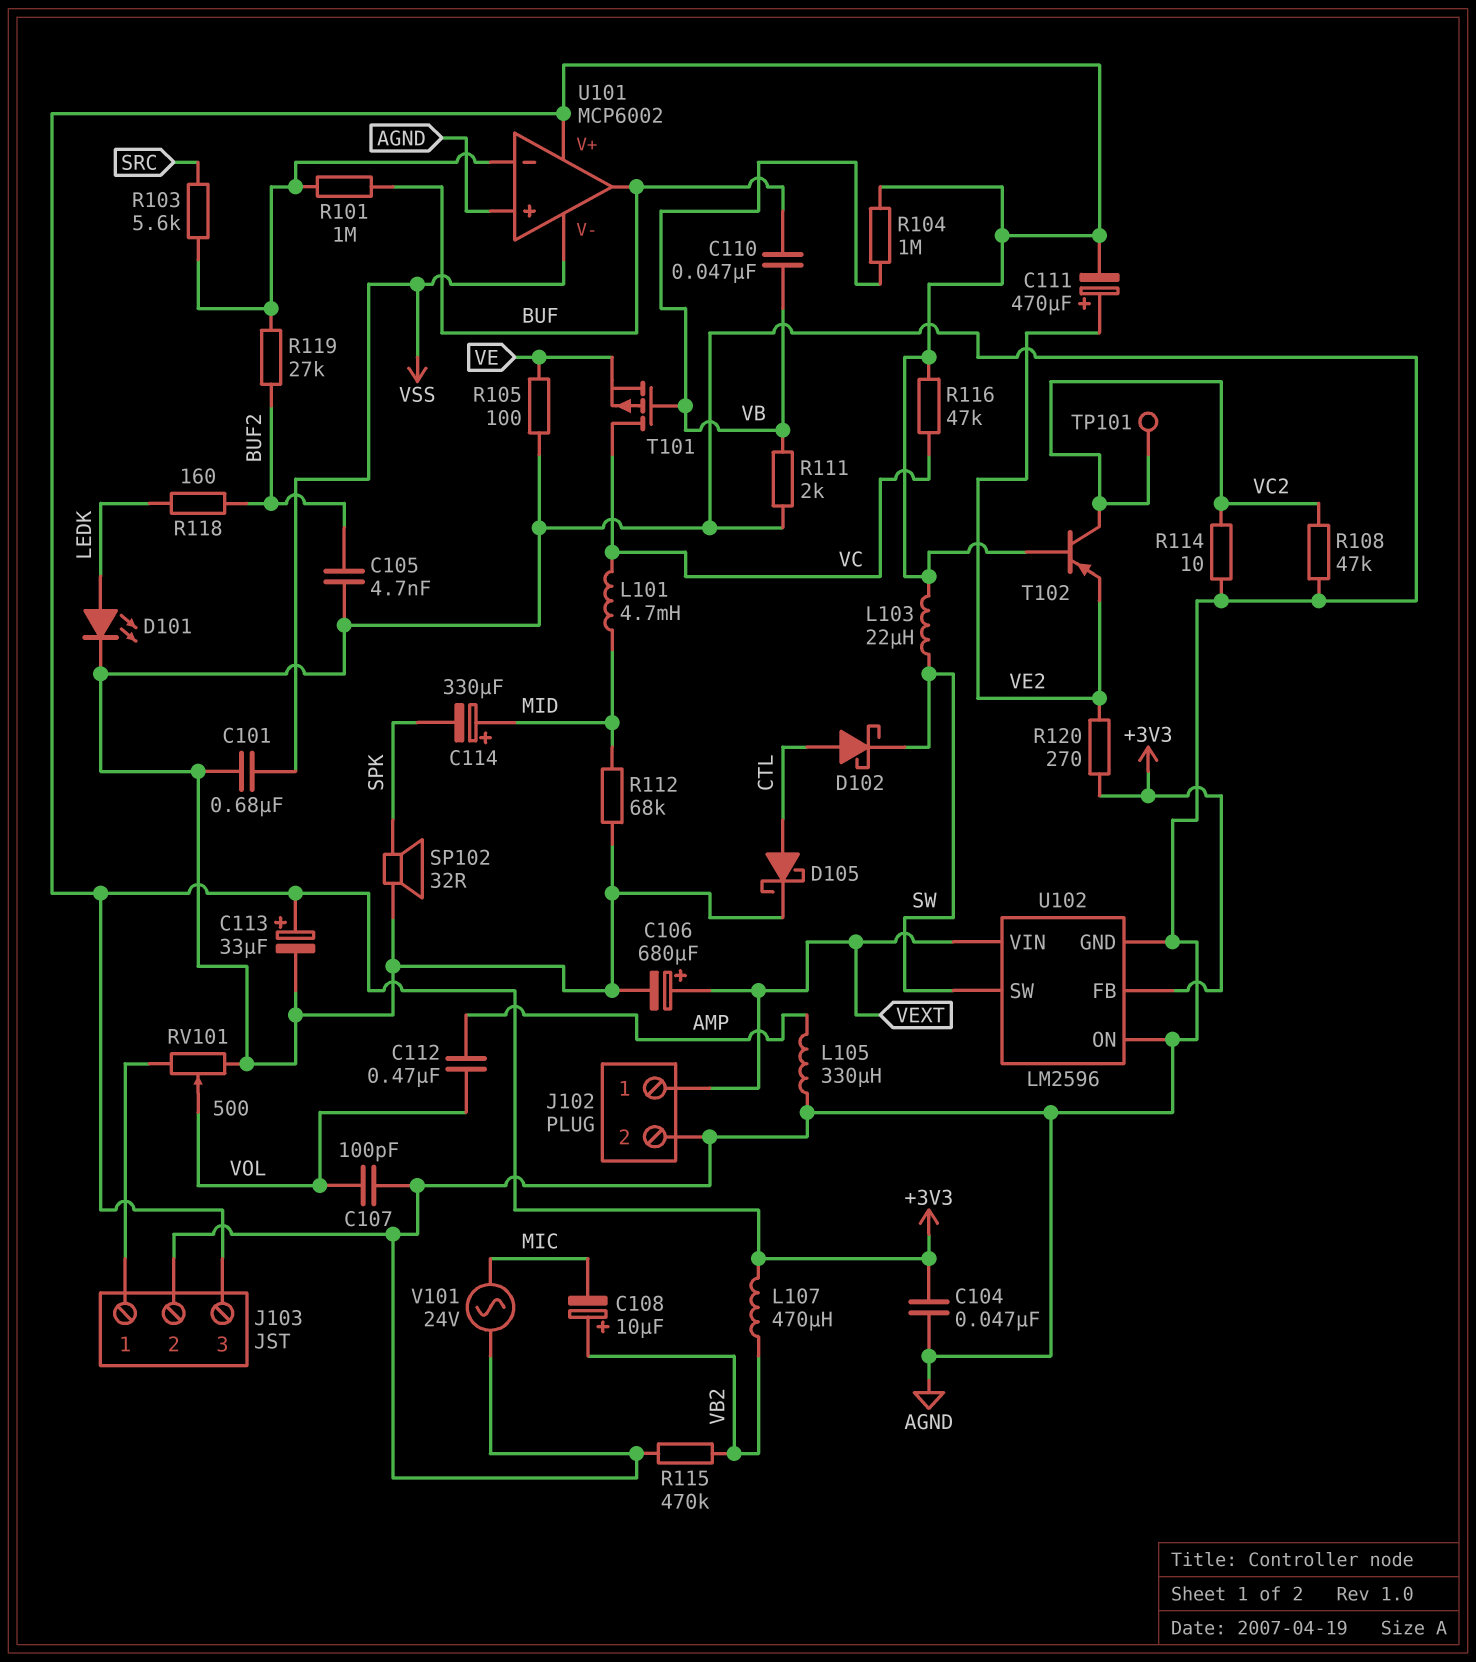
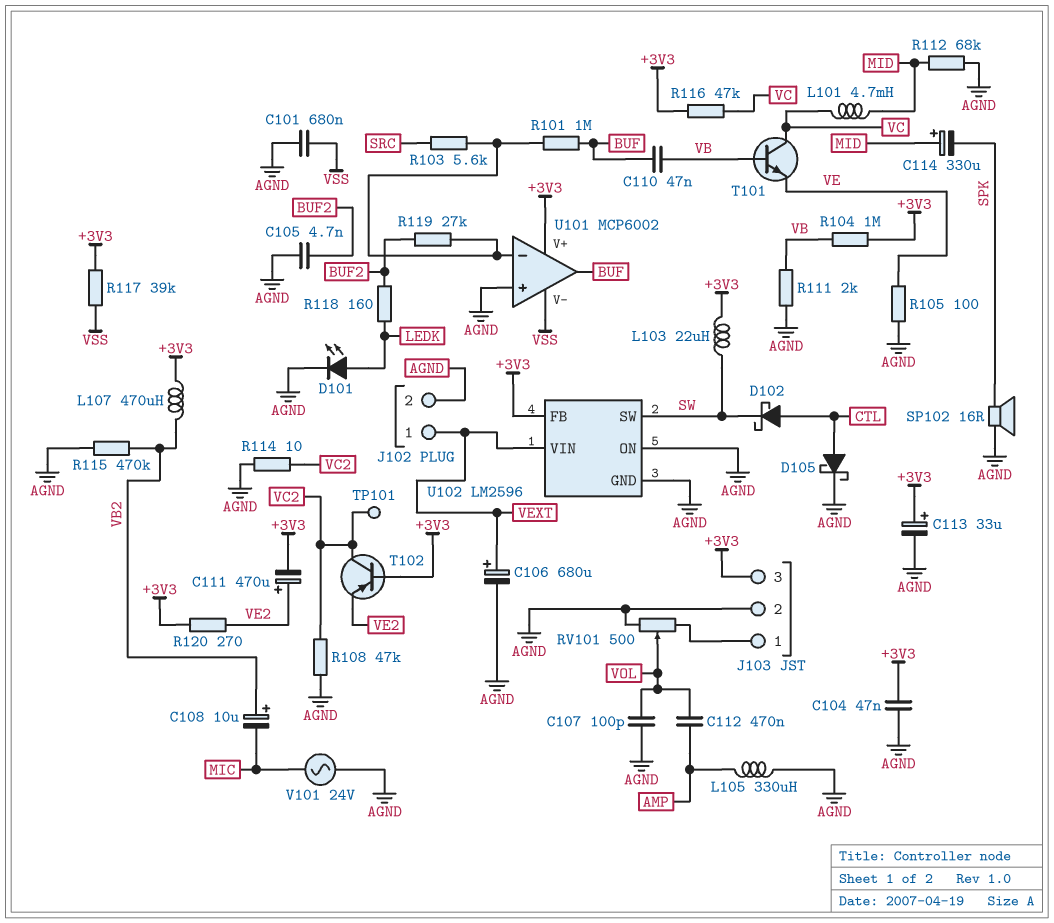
R117: none -> 39k (+3V3, VSS)
SP102: speaker 32R (AGND, SPK) -> speaker 16R (AGND, SPK)
T101: PMOS (G VB, D VC, S VE) -> NPN (B VB, C VC, E VE)

